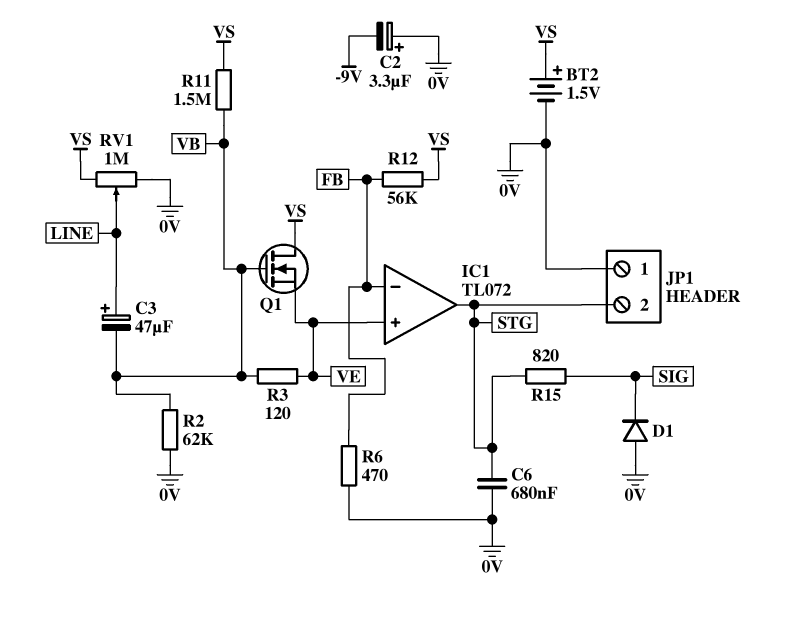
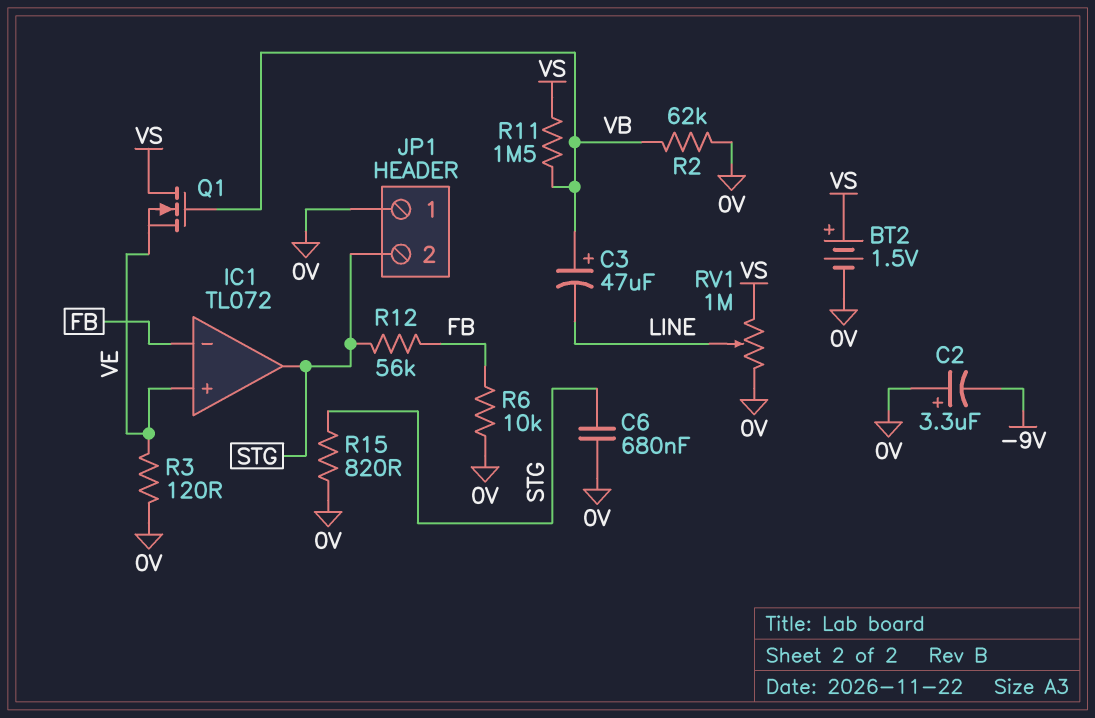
C3: 47uF (plus LINE, minus VB) -> 47uF (plus VB, minus LINE)
D1: diode (A 0V, K SIG) -> none
R3: 120 (VB, VE) -> 120 (0V, VE)
R6: 470 (0V, FB) -> 10k (0V, FB)
R12: 56k (FB, VS) -> 56k (FB, STG)
R15: 820 (SIG, STG) -> 820 (0V, STG)

